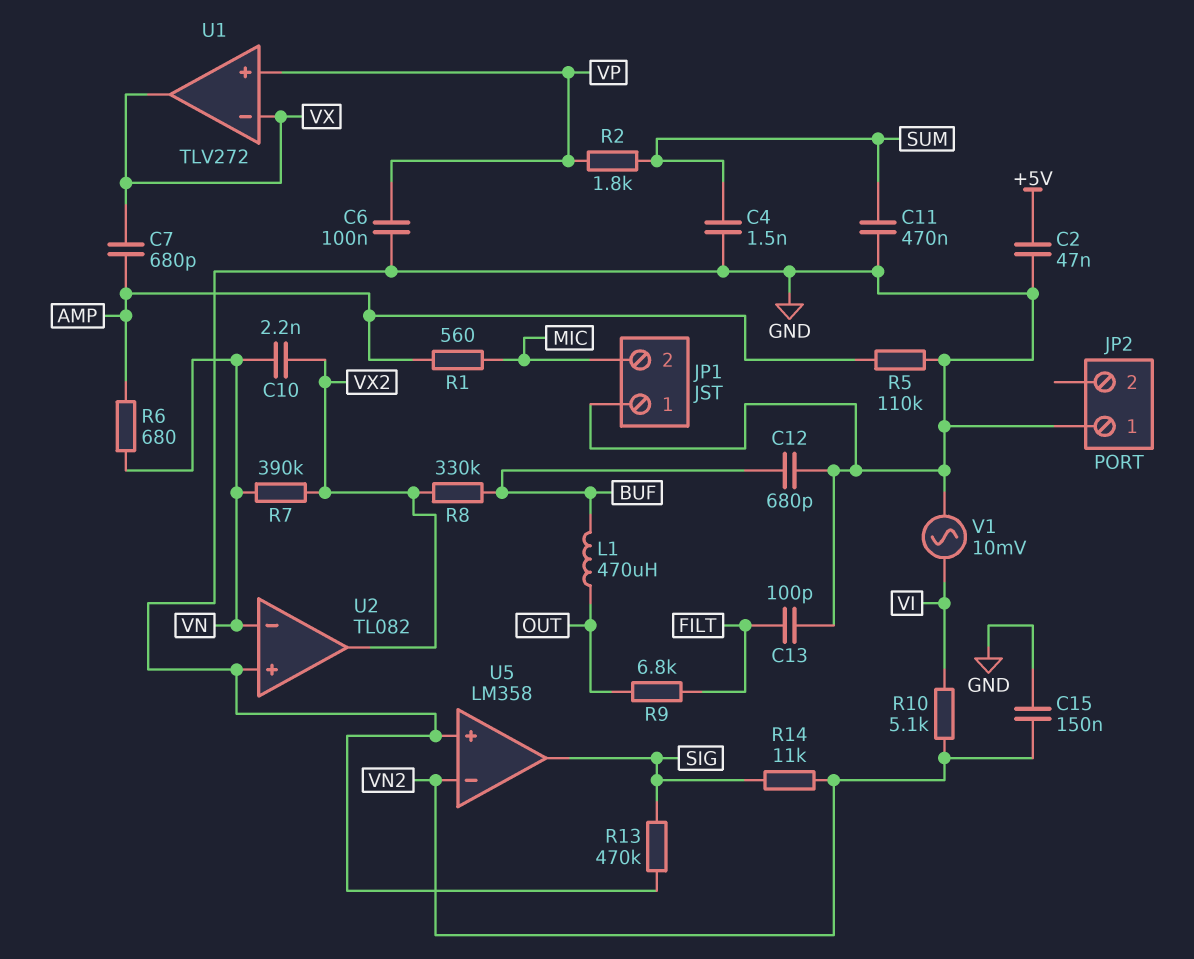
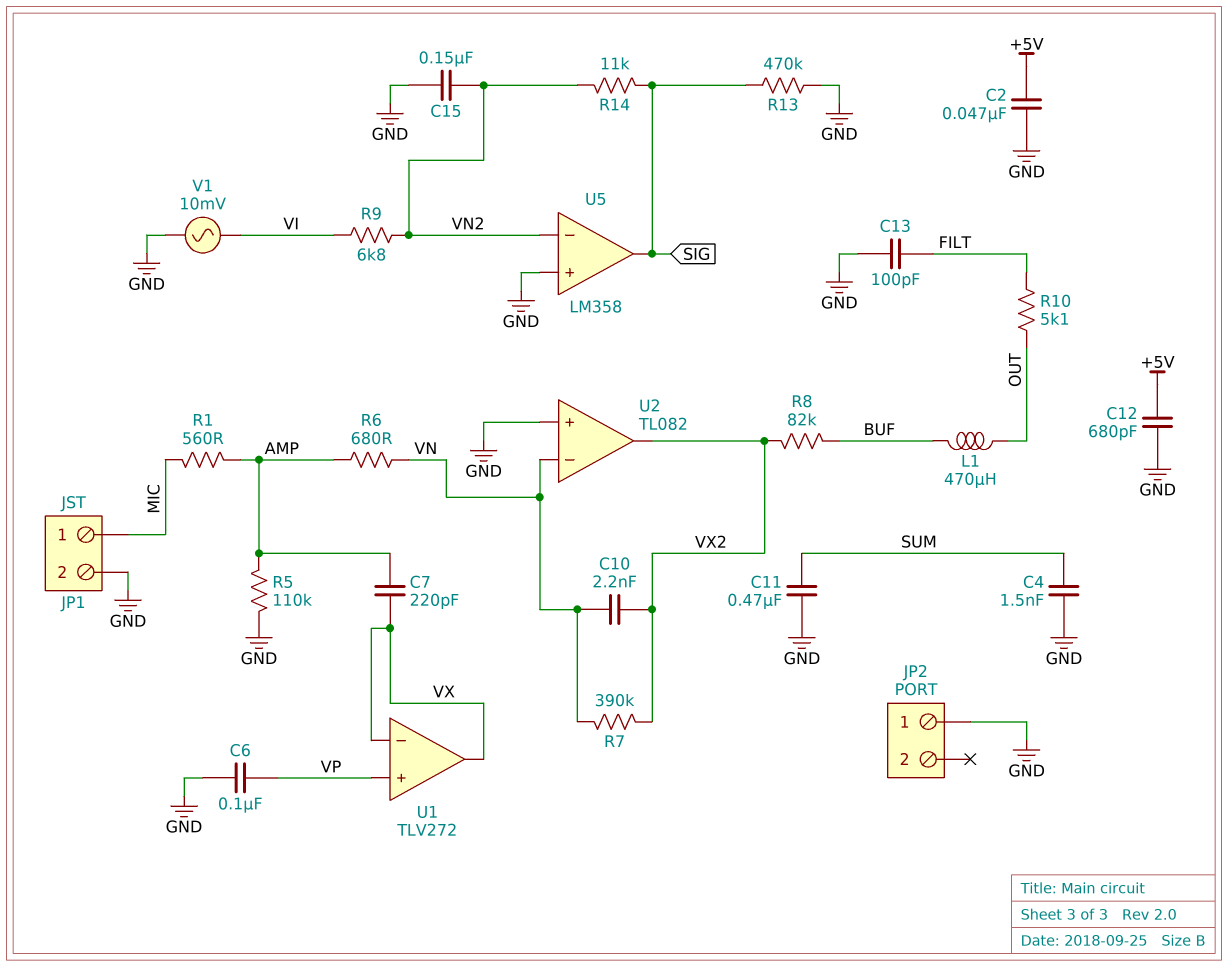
C7: 680pF (AMP, VX) -> 220pF (AMP, VX)
C12: 680pF (BUF, GND) -> 680pF (+5V, GND)
JP1 pin 1: GND -> MIC
JP1 pin 2: MIC -> GND
R2: 1.8k (SUM, VP) -> none
R8: 330k (BUF, VX2) -> 82k (BUF, VX2)
R9: 6.8k (FILT, OUT) -> 6.8k (VI, VN2)
R10: 5.1k (VI, VN2) -> 5.1k (FILT, OUT)

